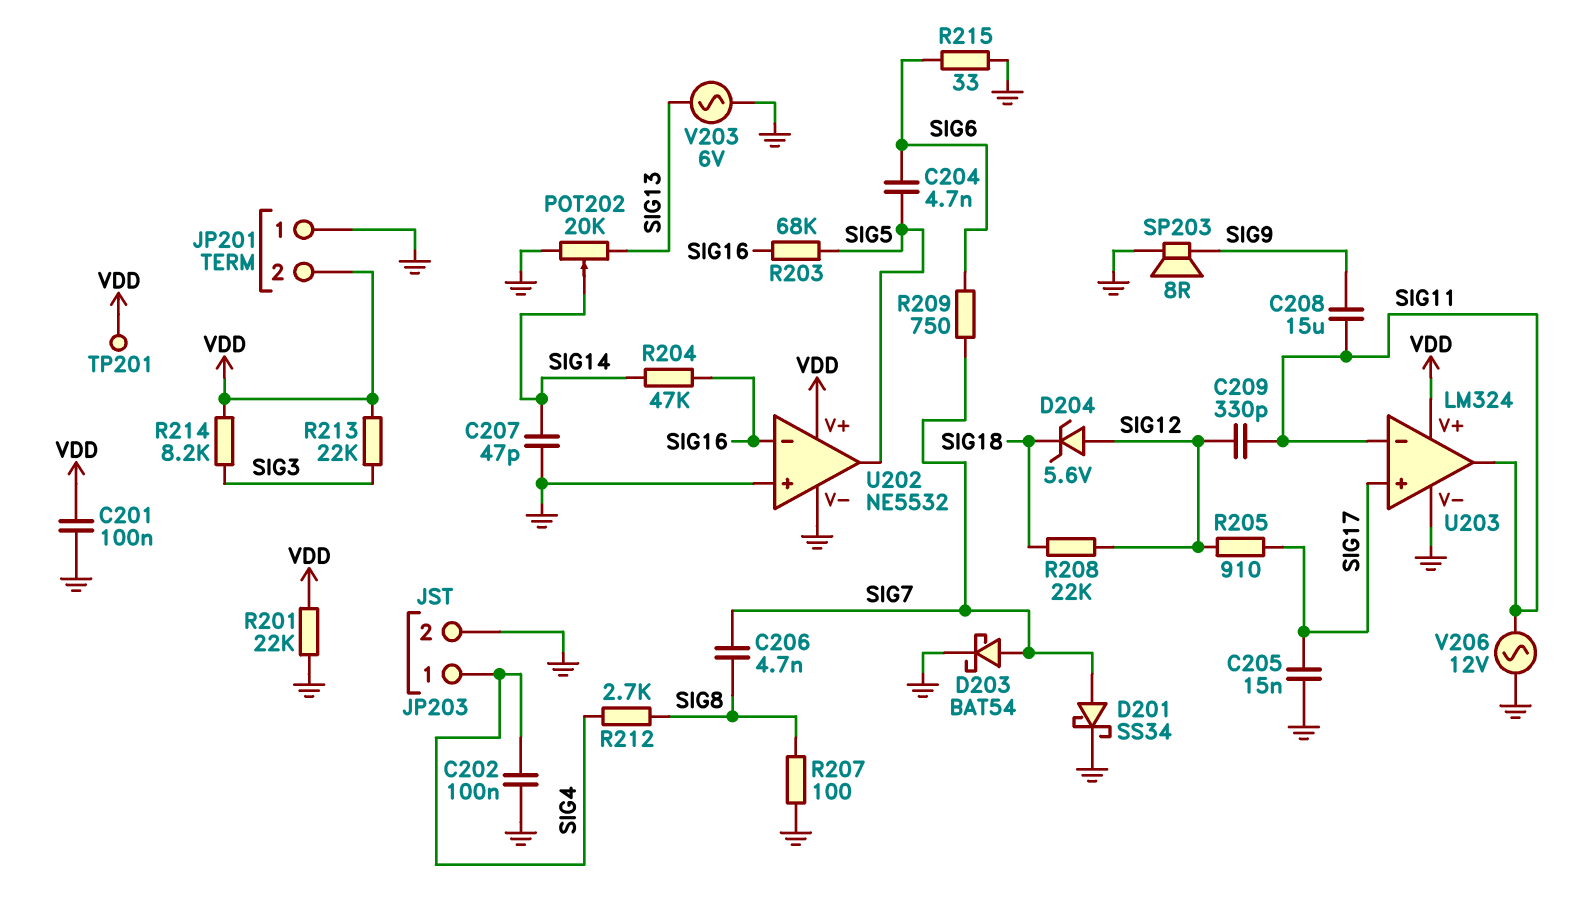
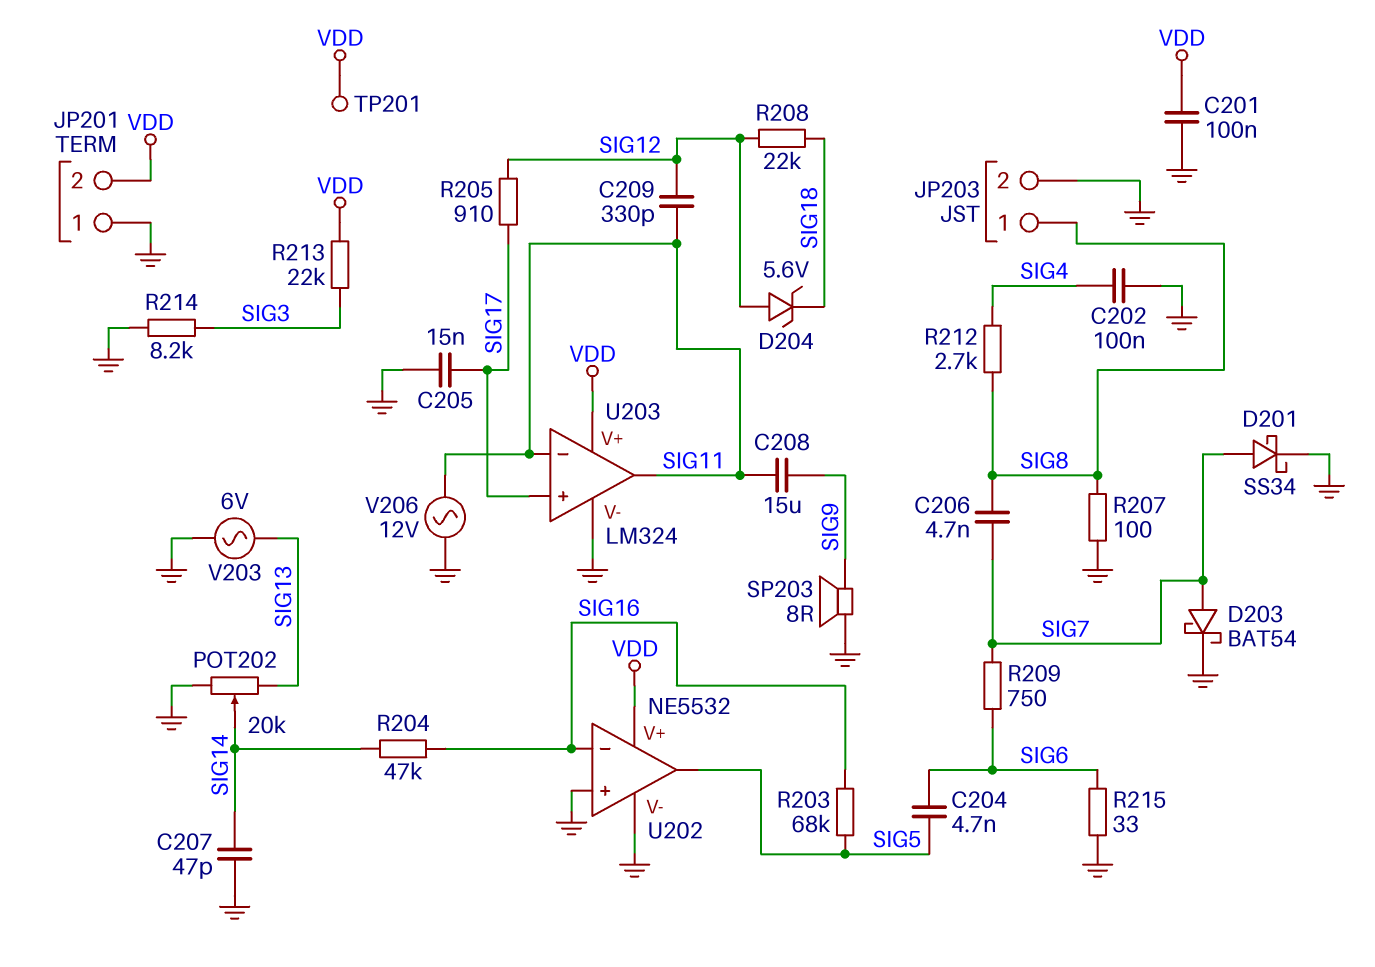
JP203 pin 1: SIG4 -> SIG8
R201: 22k (GND, VDD) -> none
R214: 8.2k (SIG3, VDD) -> 8.2k (GND, SIG3)

